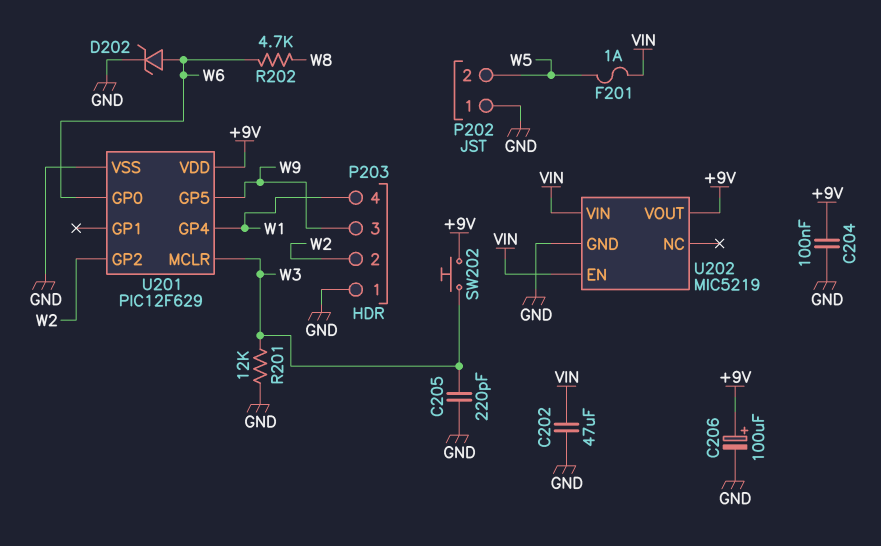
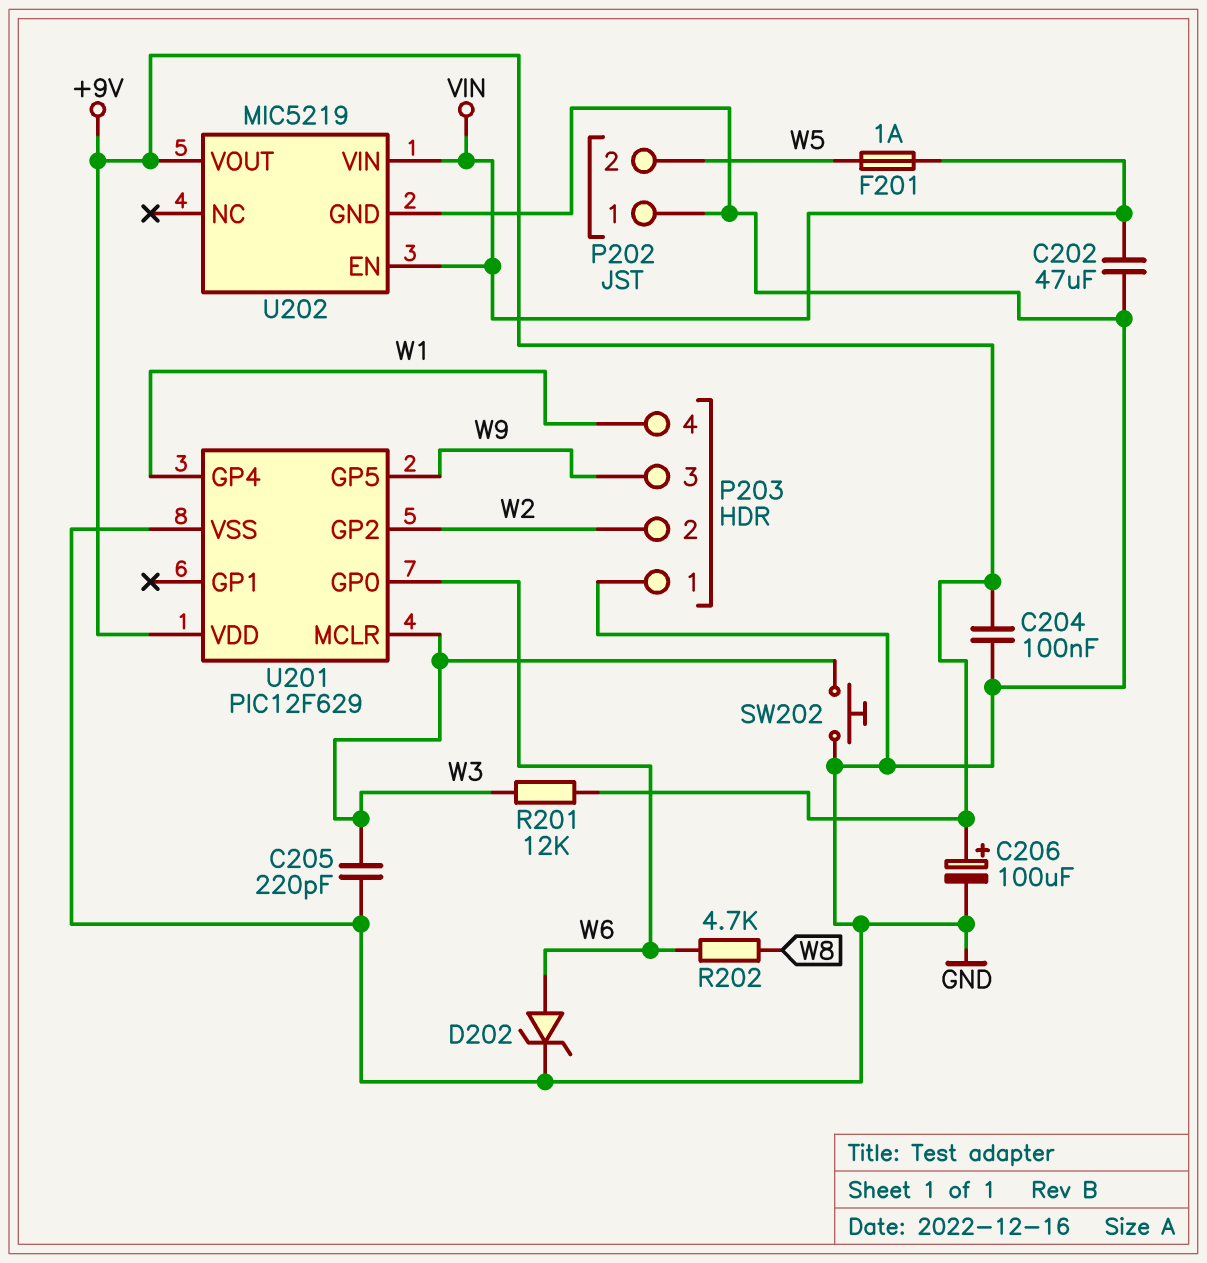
R201: 12k (GND, W3) -> 12k (+9V, W3)
SW202: button (+9V, W3) -> button (GND, W3)

